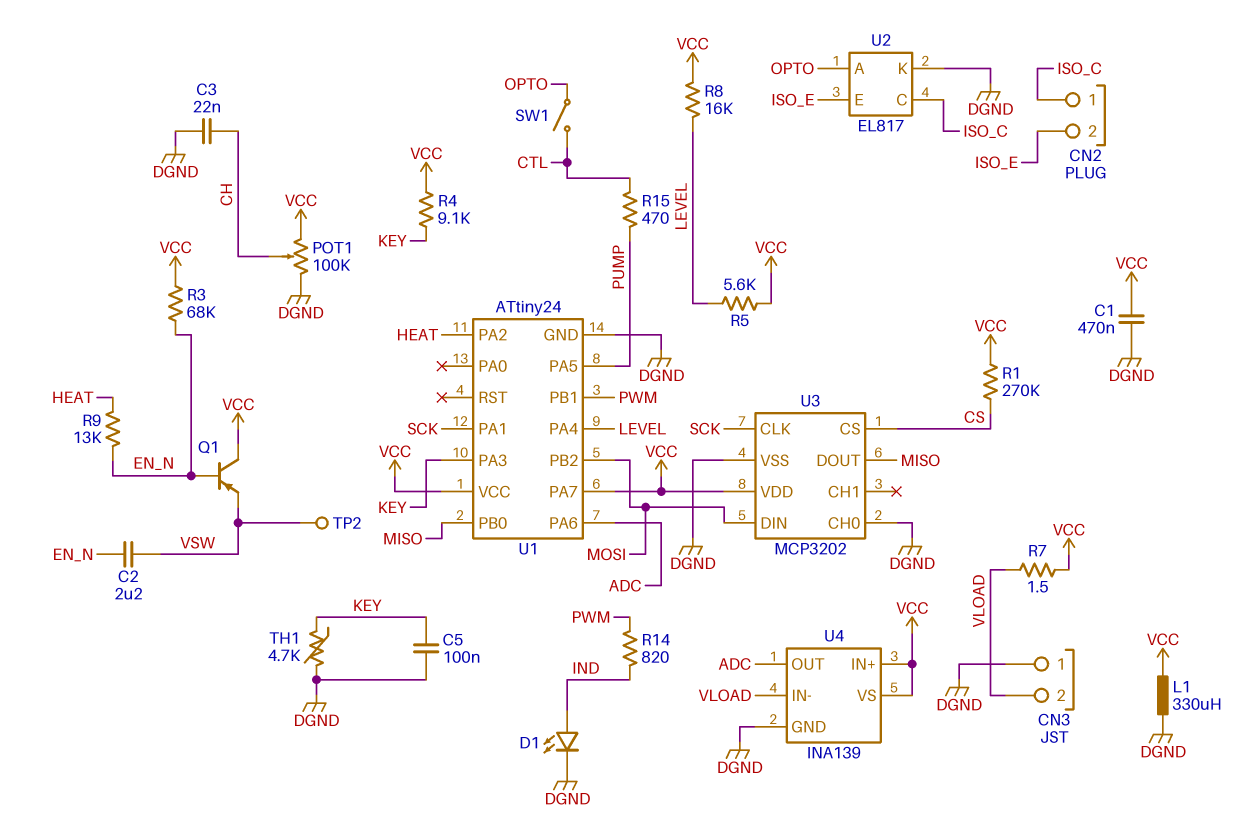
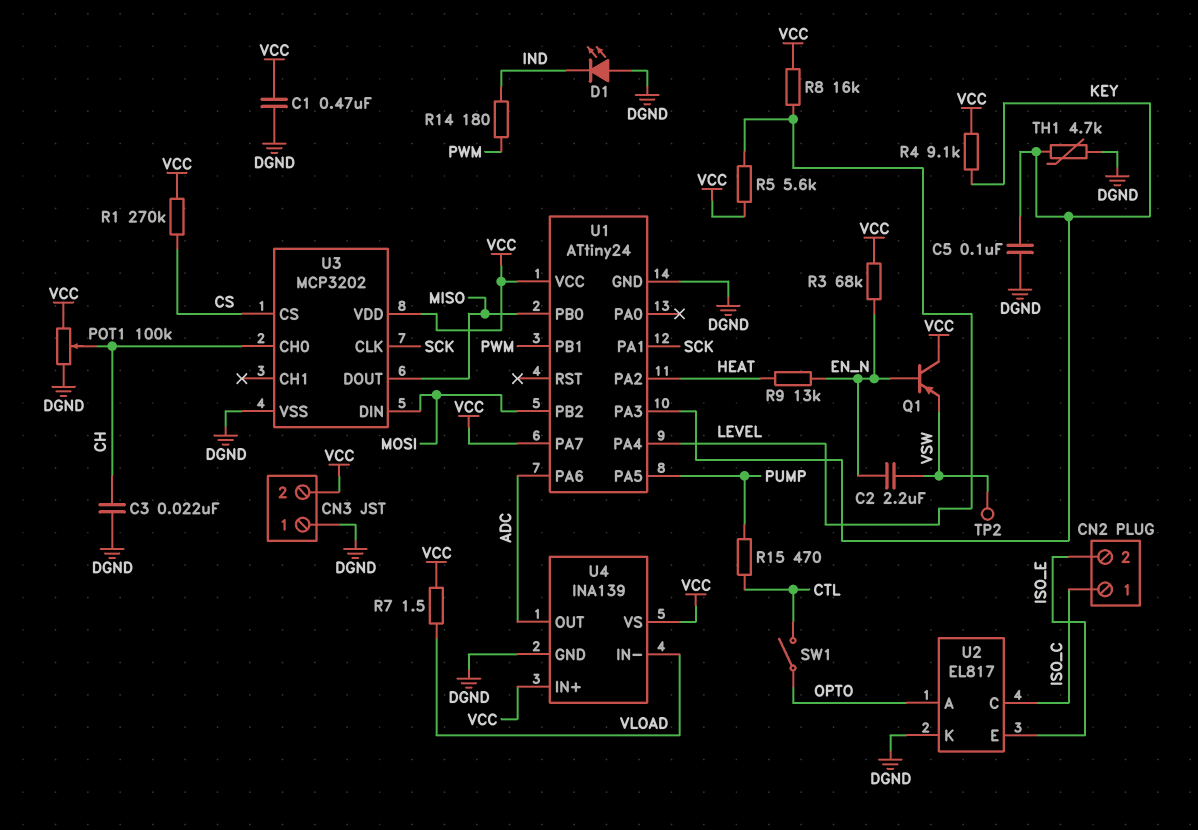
CN3 pin 2: VLOAD -> VCC
D1: LED (A IND, K DGND) -> LED (A DGND, K IND)
L1: 330uH (DGND, VCC) -> none
R14: 820 (IND, PWM) -> 180 (IND, PWM)
U3 pin CH0: DGND -> CH

